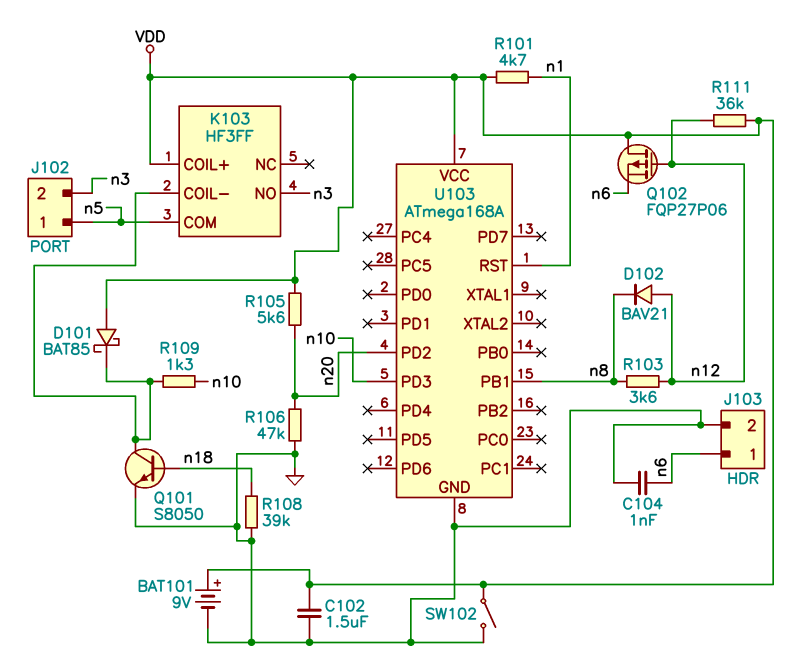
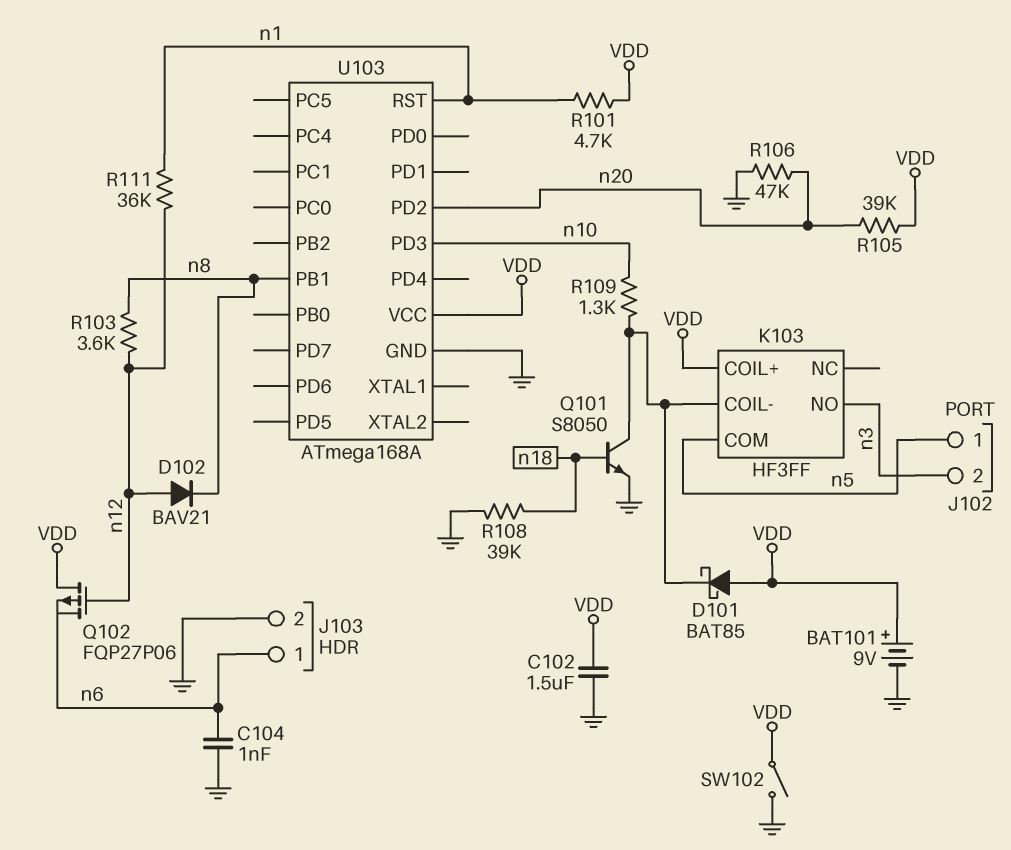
R105: 5.6k (VDD, n20) -> 39k (VDD, n20)
R111: 36k (VDD, n12) -> 36k (n1, n12)

